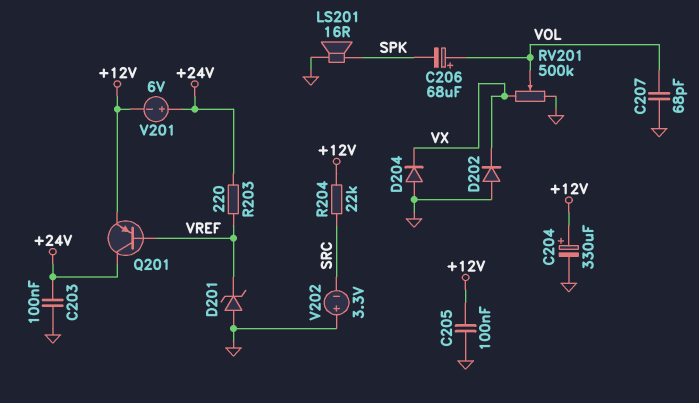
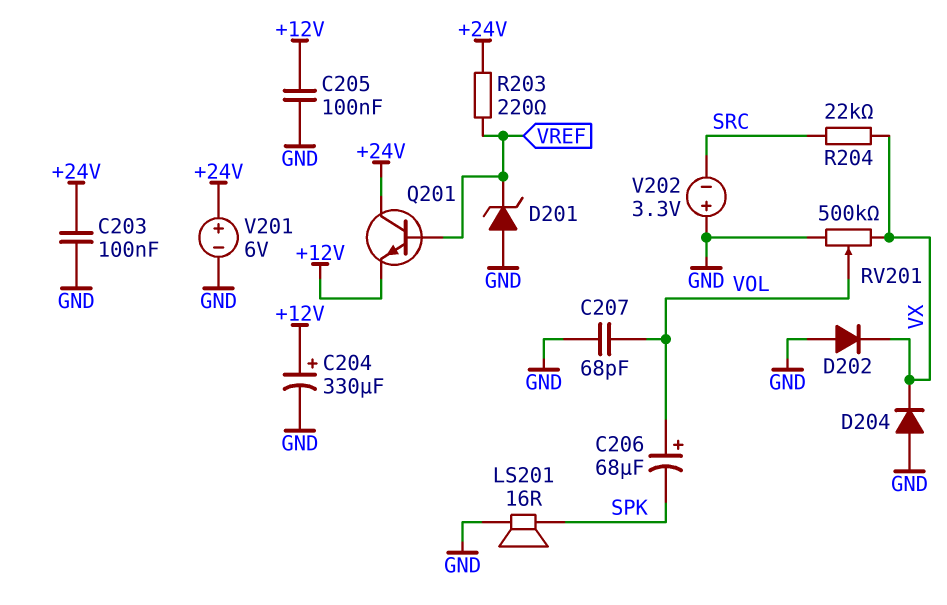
Q201: PNP (B VREF, C +24V, E +12V) -> NPN (B VREF, C +24V, E +12V)
R204: 22k (+12V, SRC) -> 22k (SRC, VX)
V201: 6V (plus +24V, minus +12V) -> 6V (plus +24V, minus GND)

